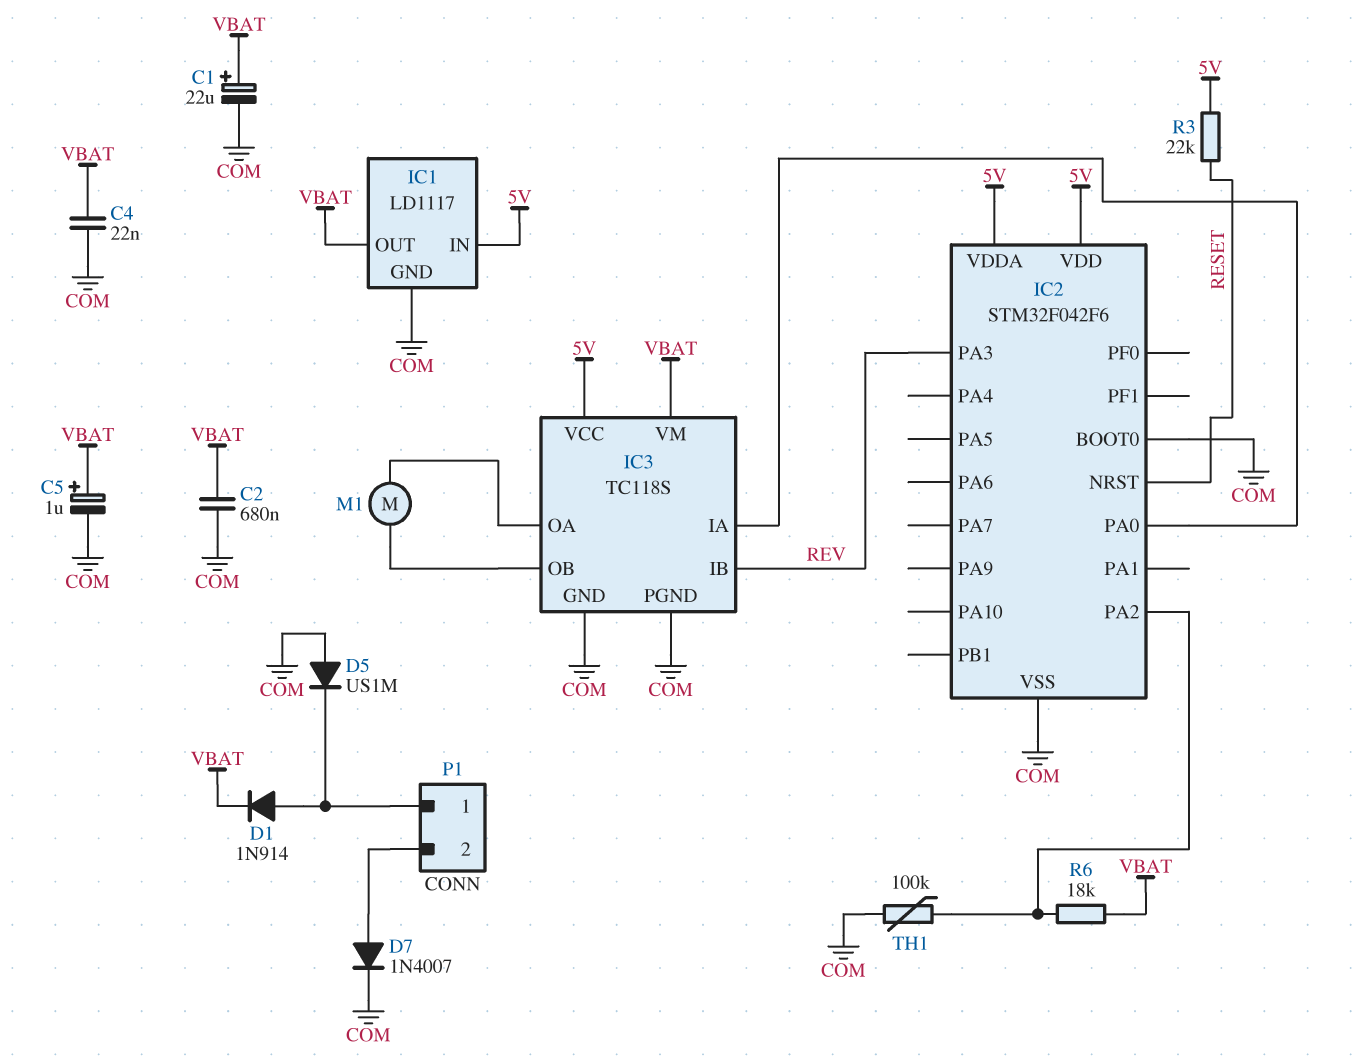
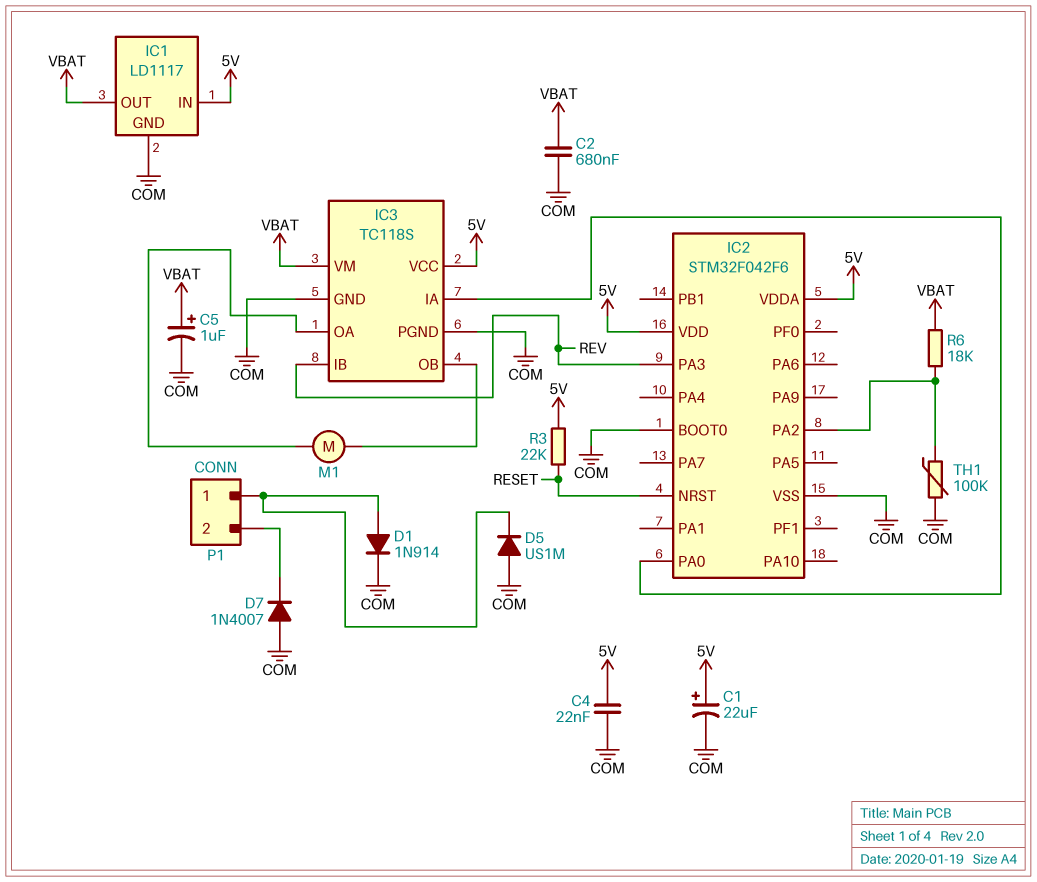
C1: 22uF (plus VBAT, minus COM) -> 22uF (plus 5V, minus COM)
C4: 22nF (COM, VBAT) -> 22nF (5V, COM)
D1: diode 1N914 (A P1/1, K VBAT) -> diode 1N914 (A P1/1, K COM)
D7: diode 1N4007 (A P1/2, K COM) -> diode 1N4007 (A COM, K P1/2)

